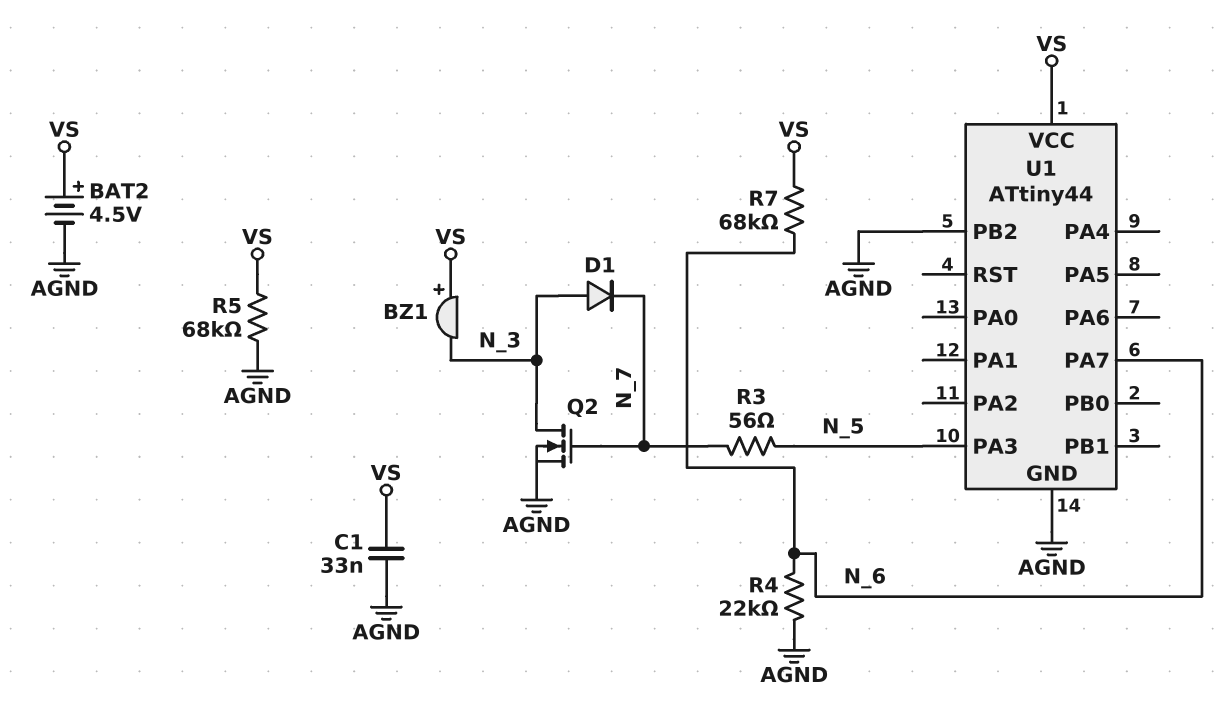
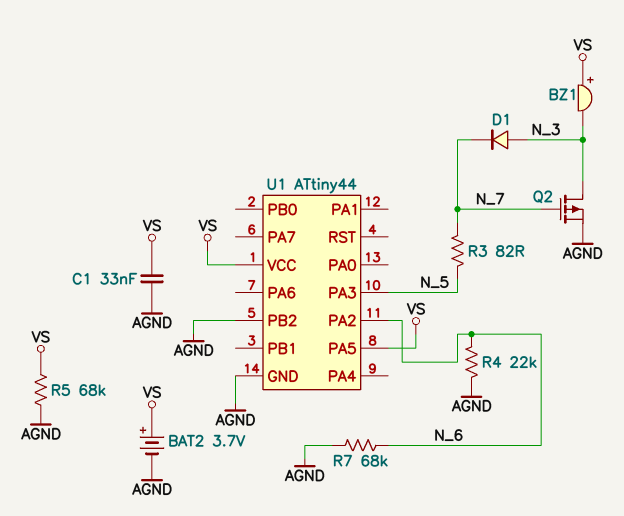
BAT2: 4.5V (plus VS, minus AGND) -> 3.7V (plus VS, minus AGND)
Q2: NMOS (G N_7, D N_3, S AGND) -> PMOS (G N_7, D N_3, S AGND)
R3: 56 (N_5, N_7) -> 82 (N_5, N_7)
R7: 68k (N_6, VS) -> 68k (AGND, N_6)
U1 pin PA2: none -> N_6
U1 pin PA5: none -> VS
U1 pin PA7: N_6 -> none

